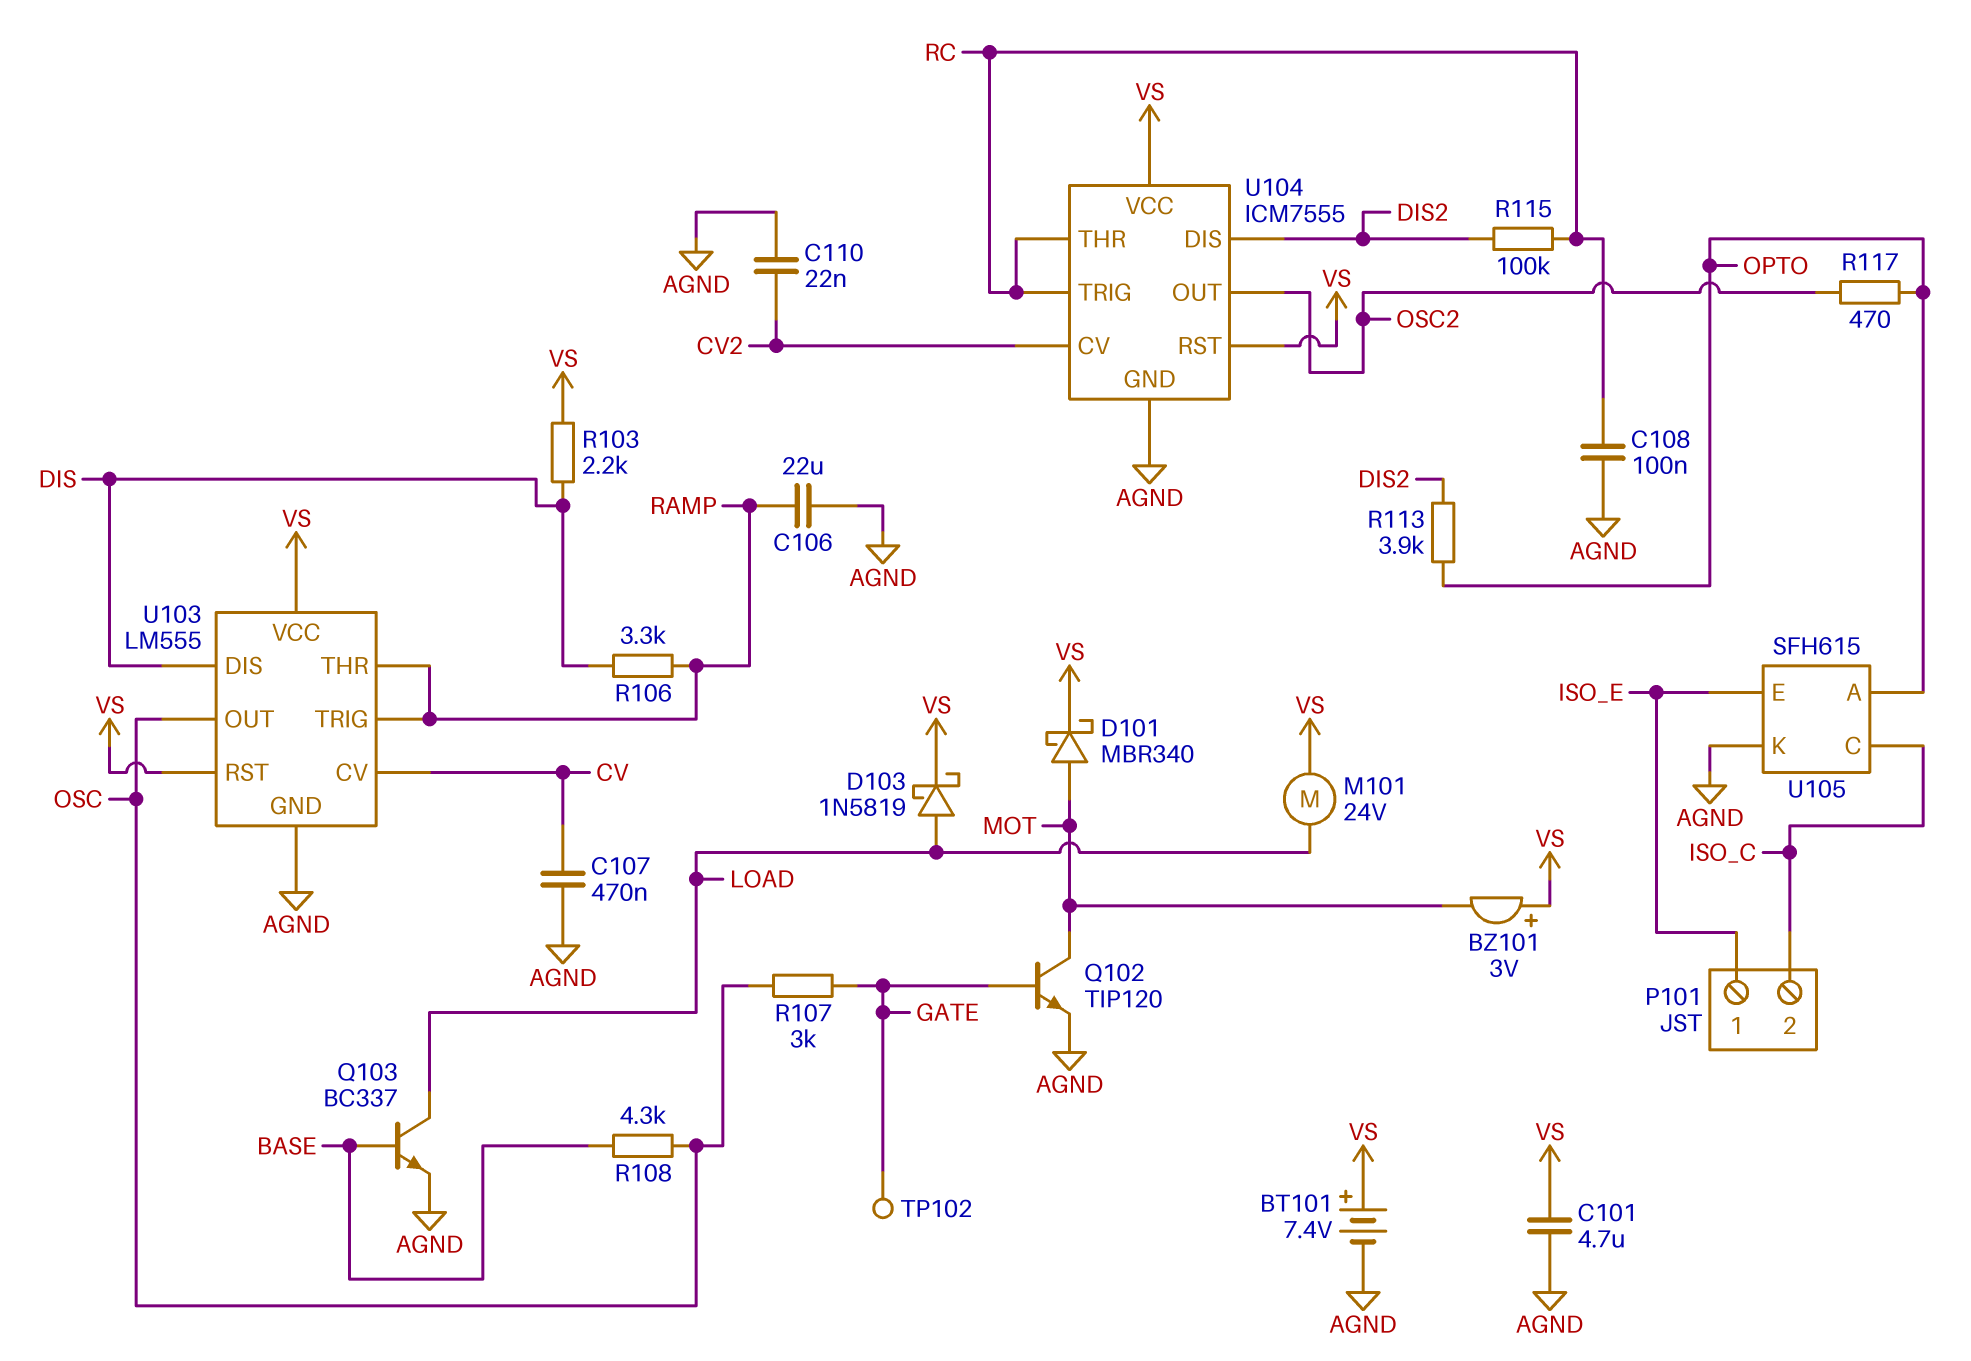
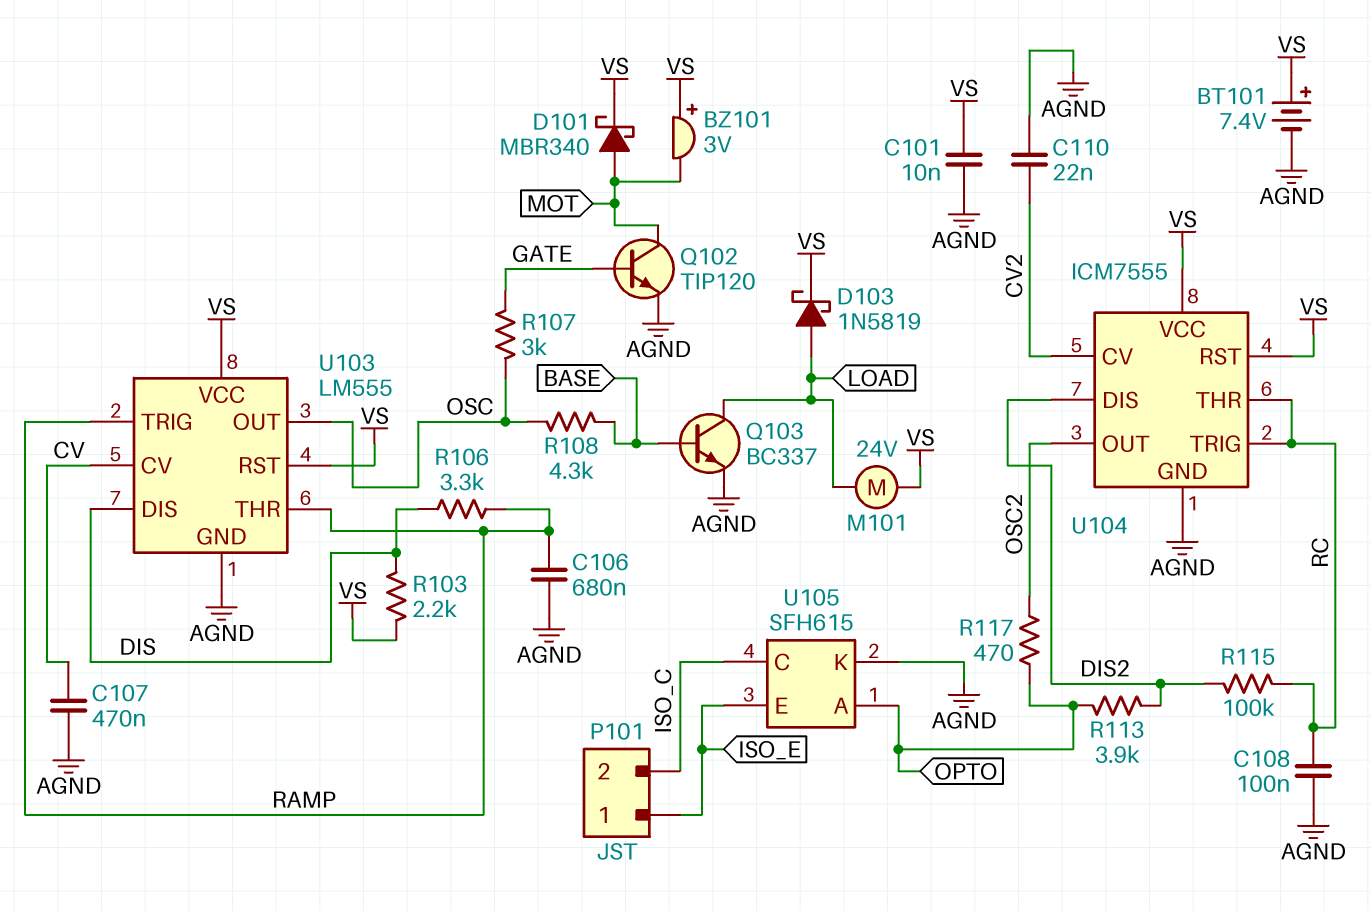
C101: 4.7uF (AGND, VS) -> 10nF (AGND, VS)
C106: 22uF (AGND, RAMP) -> 680nF (AGND, RAMP)
TP102: test point (GATE) -> none

